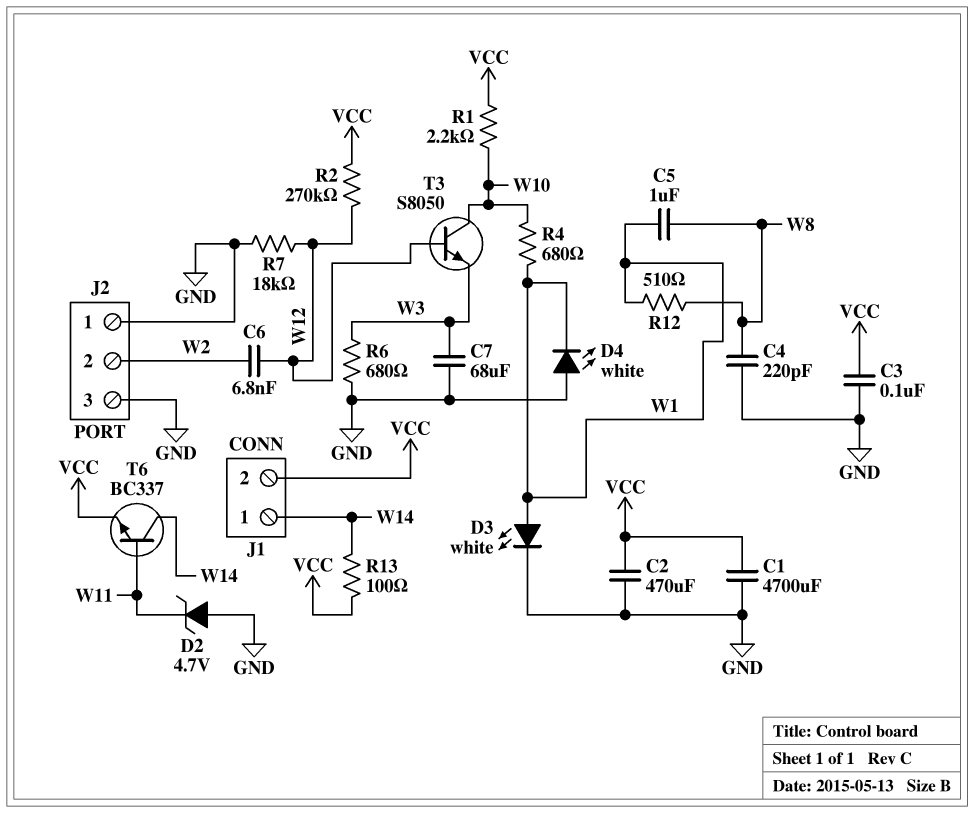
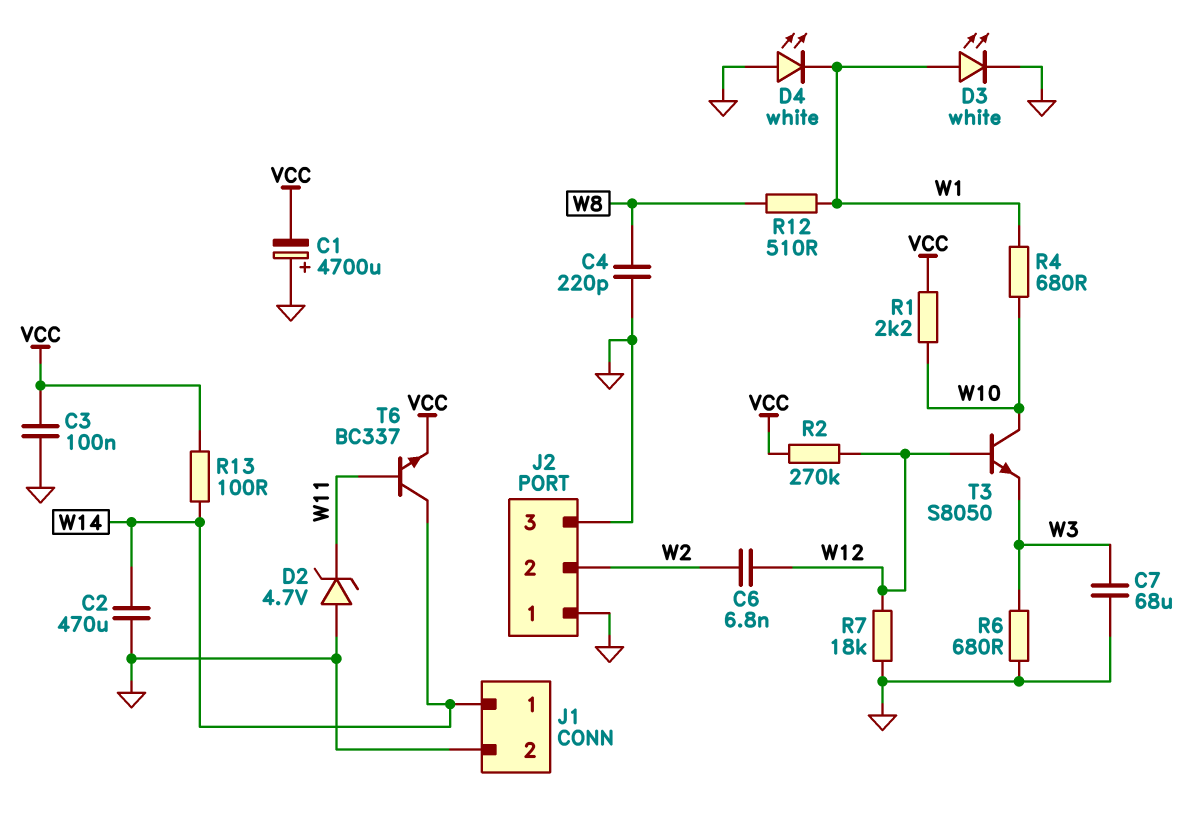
C1: 4700uF (GND, VCC) -> 4700uF (plus GND, minus VCC)
C2: 470uF (GND, VCC) -> 470uF (GND, W14)
C5: 1uF (W1, W8) -> none
J1 pin 2: VCC -> GND

